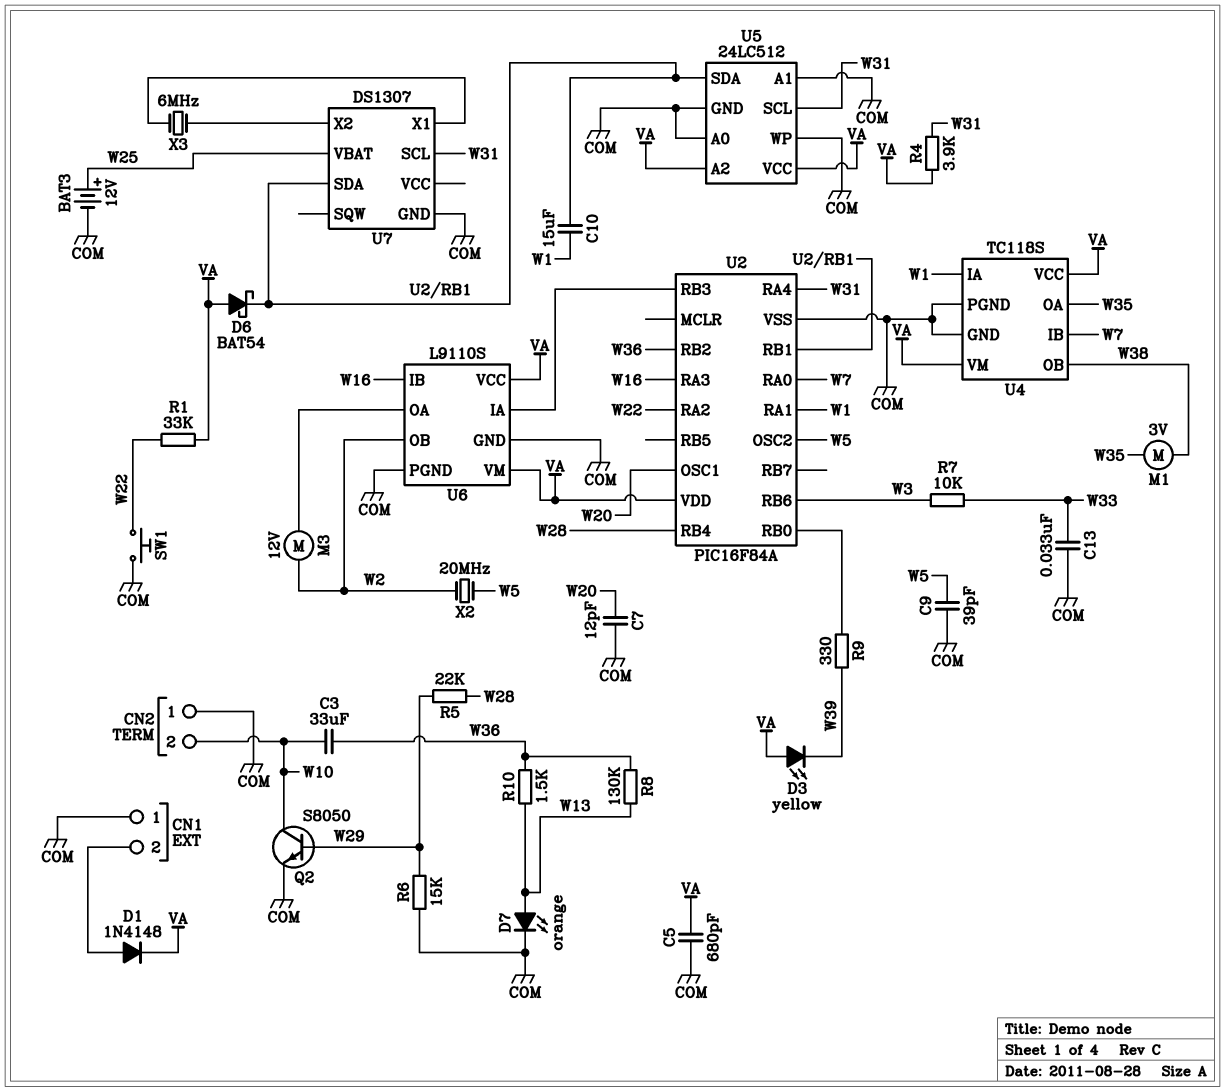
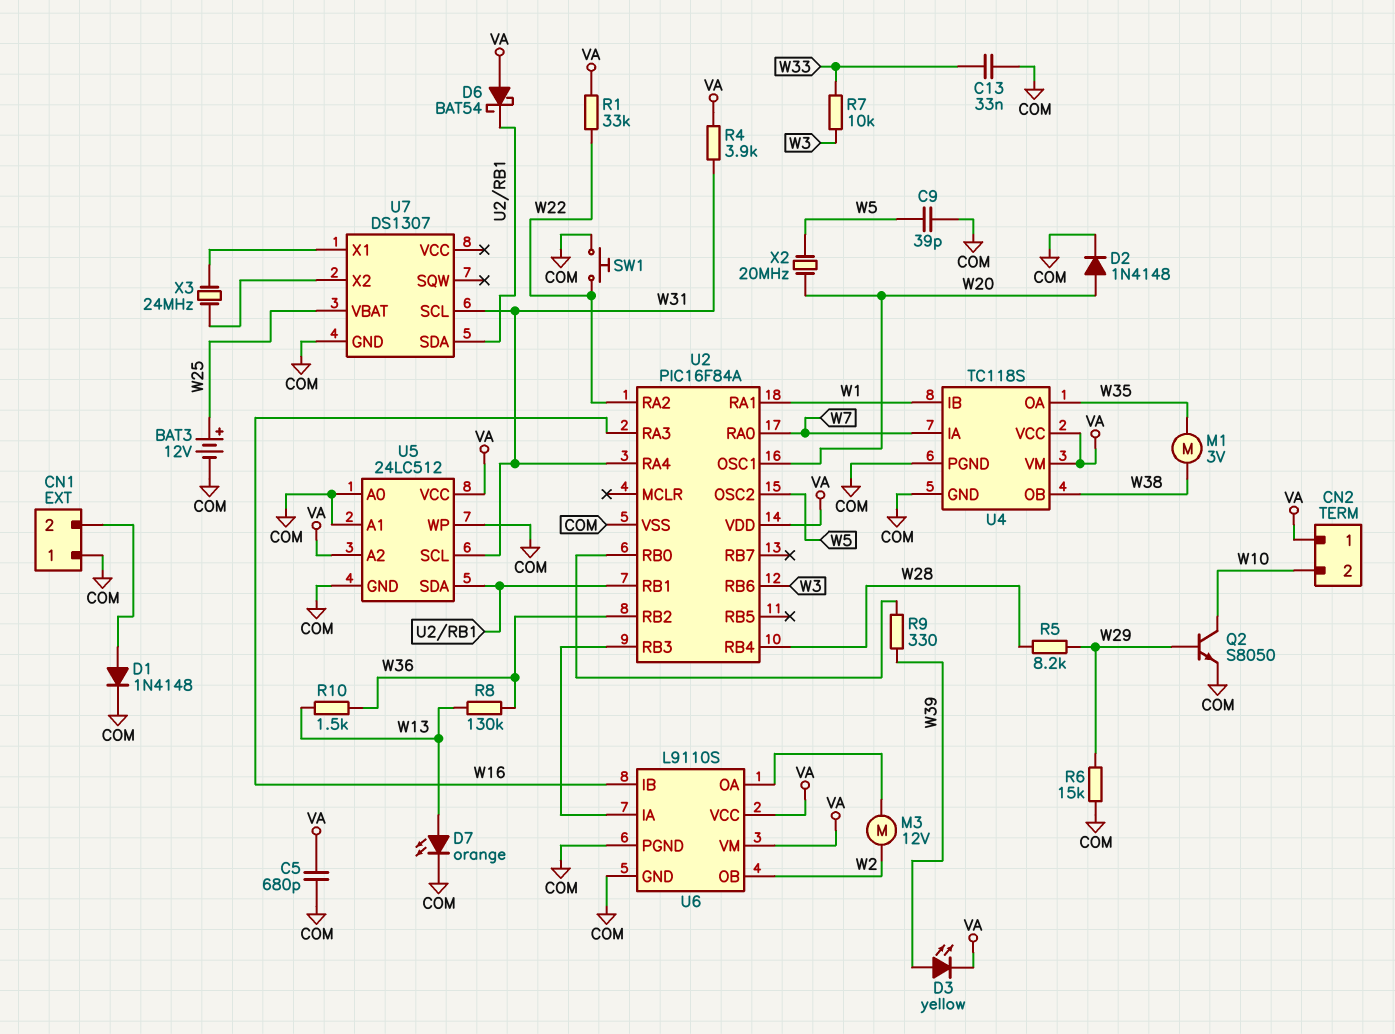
C3: 33uF (W10, W36) -> none
C7: 12pF (COM, W20) -> none
C10: 15uF (U2/RB1, W1) -> none
CN2 pin 1: COM -> VA
D1: diode 1N4148 (A CN1/2, K VA) -> diode 1N4148 (A CN1/2, K COM)
D2: none -> diode 1N4148 (A W20, K COM)
D3: LED yellow (A VA, K W39) -> LED yellow (A W39, K VA)
R5: 22k (W28, W29) -> 8.2k (W28, W29)
U4 pin IA: W1 -> W7
U4 pin IB: W7 -> W1
X2: 20MHz (W2, W5) -> 20MHz (W5, W20)
X3: 6MHz (U7/X1, U7/X2) -> 24MHz (U7/X1, U7/X2)

